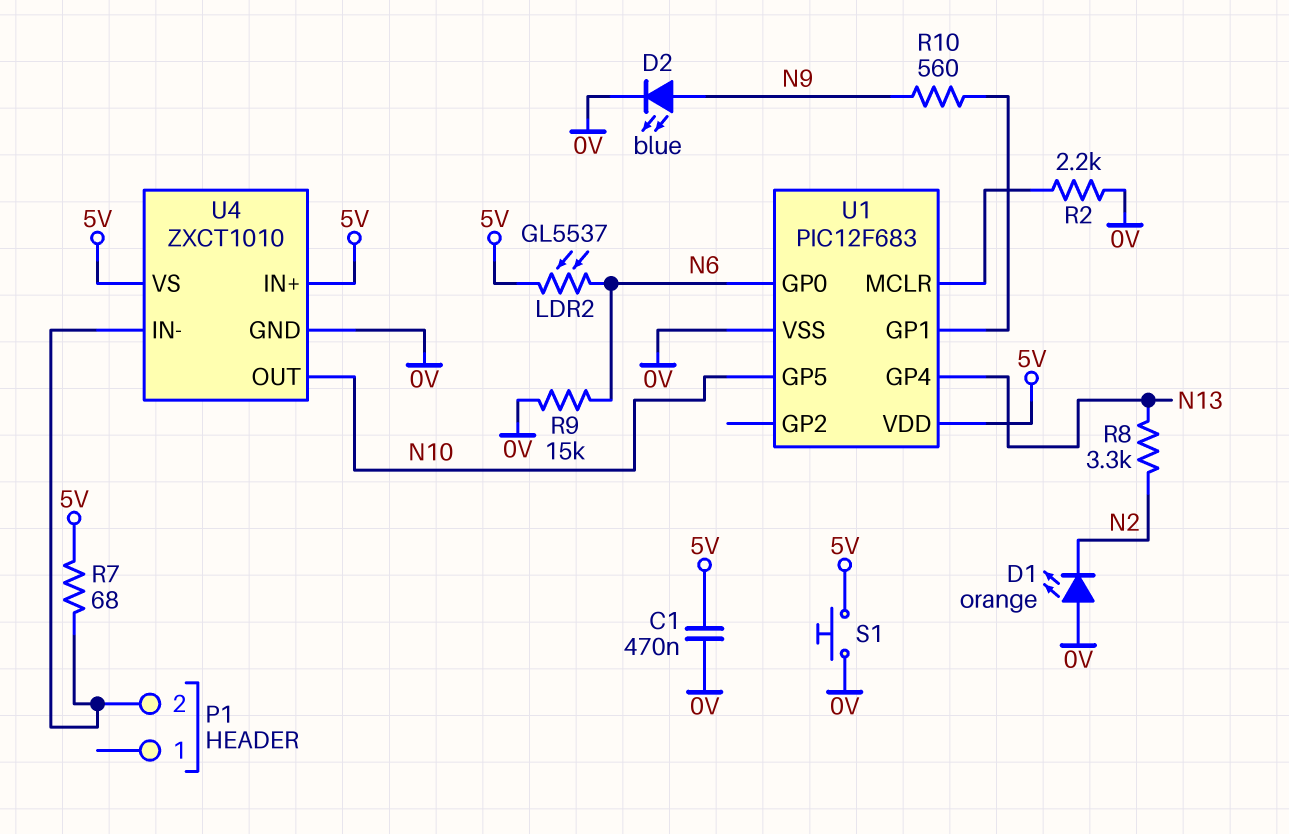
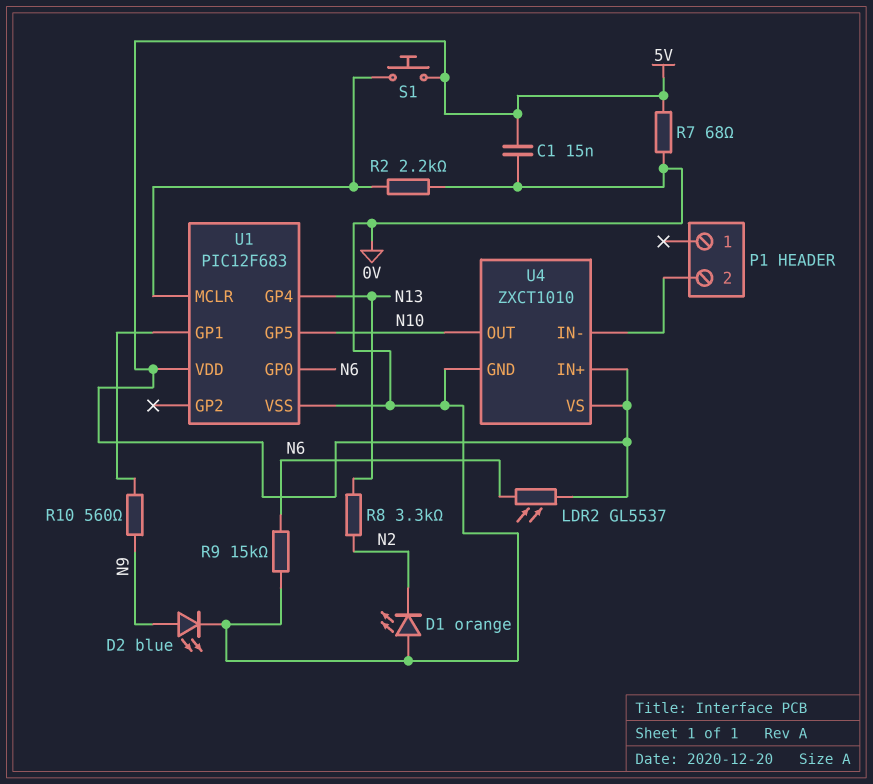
C1: 470nF (0V, 5V) -> 15nF (0V, 5V)
R7: 68 (5V, P1/2) -> 68 (0V, 5V)
S1: button (0V, 5V) -> button (5V, U1/MCLR)

